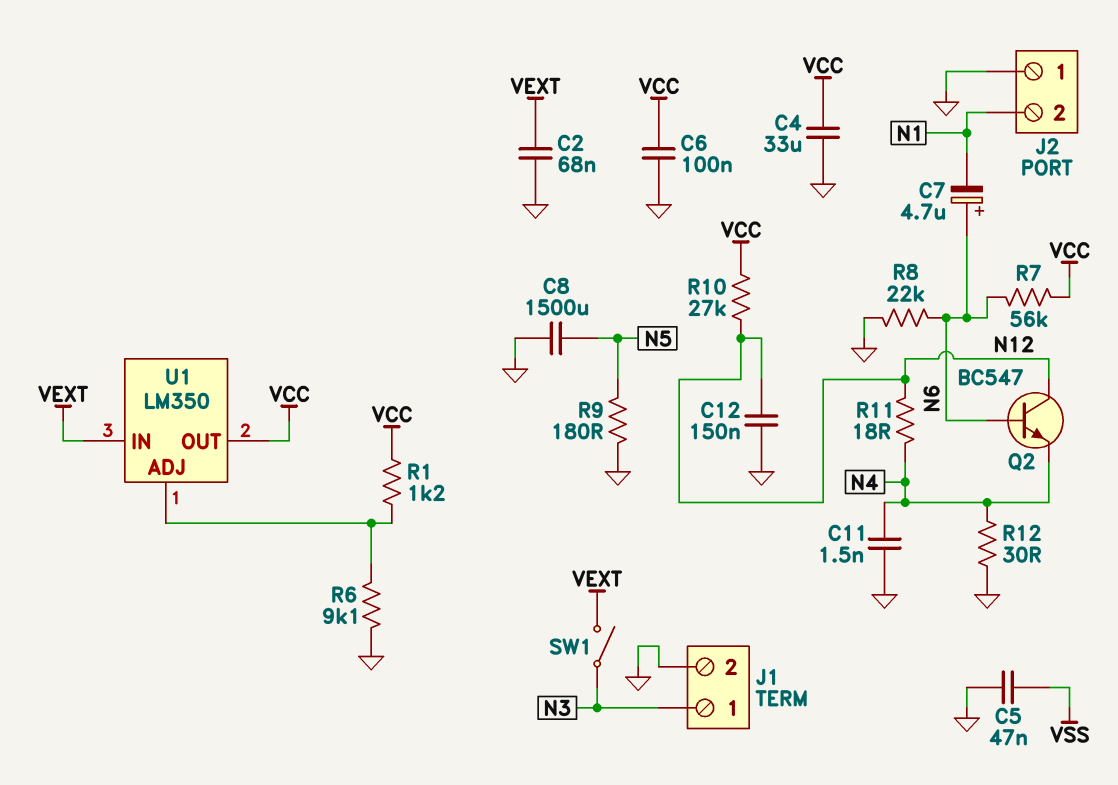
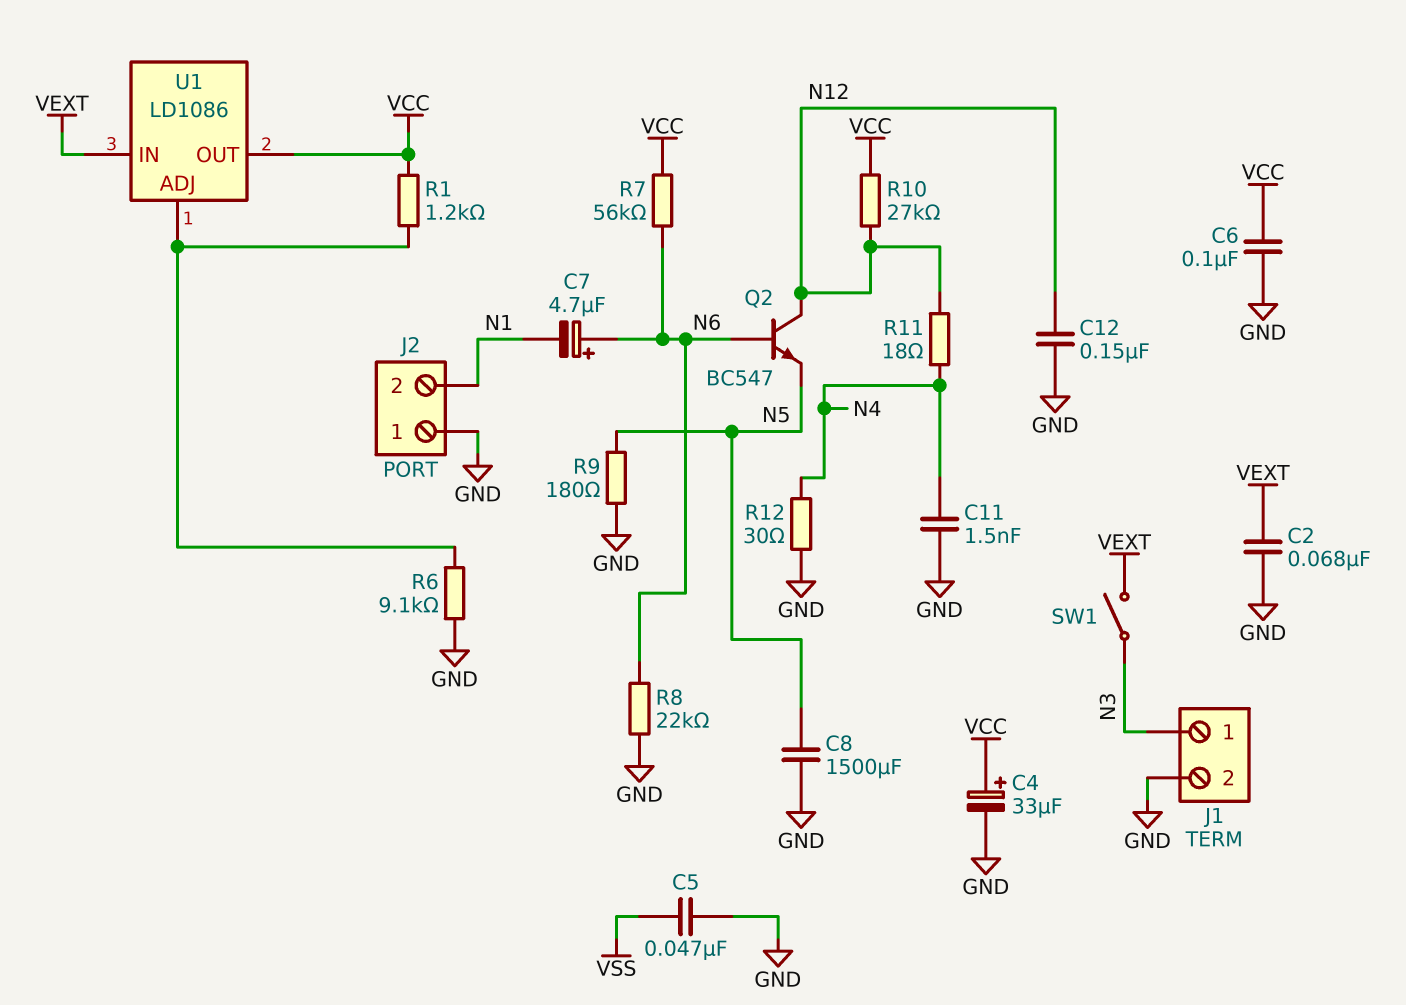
C4: 33uF (GND, VCC) -> 33uF (plus VCC, minus GND)
Q2: NPN BC547 (B N6, C N12, E N4) -> NPN BC547 (B N6, C N12, E N5)
U1: LM350 -> LD1086

